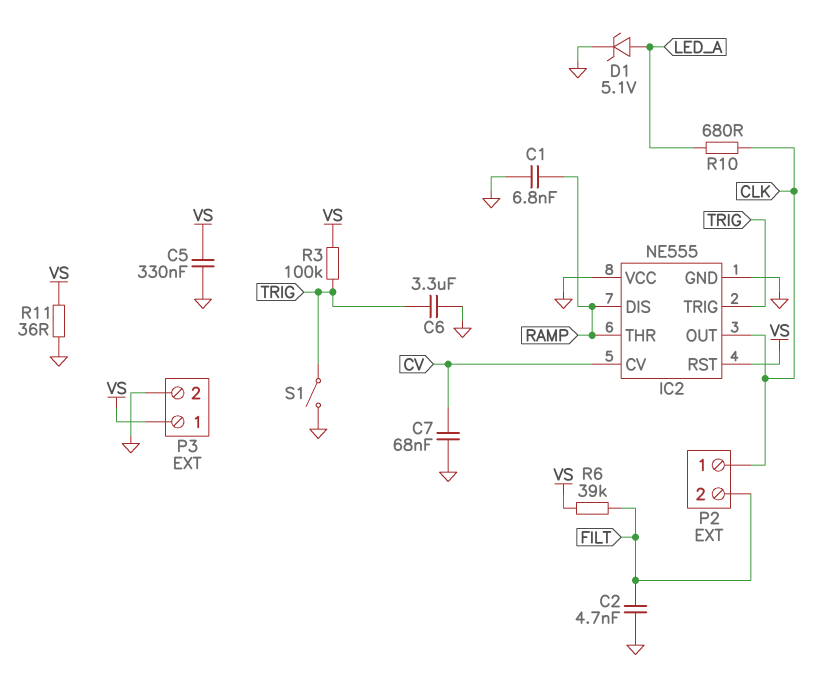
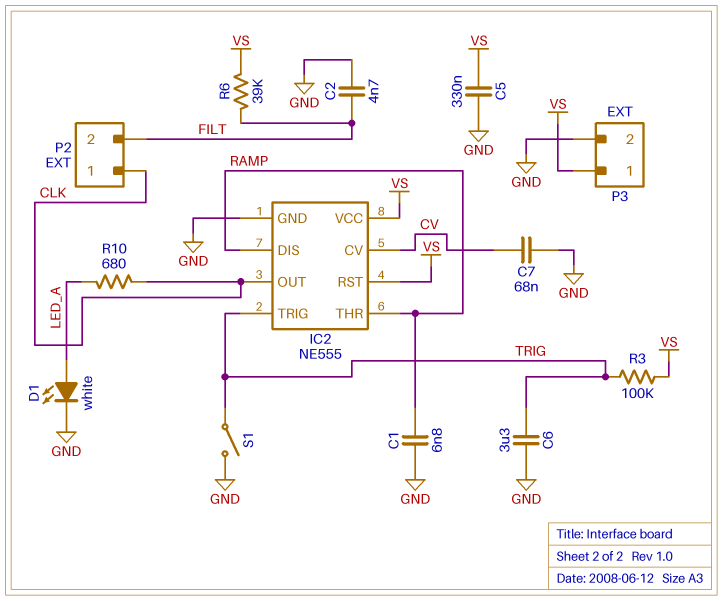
D1: zener 5.1V (A LED_A, K GND) -> LED white (A LED_A, K GND)
IC2 pin VCC: GND -> VS
R11: 36 (GND, VS) -> none

